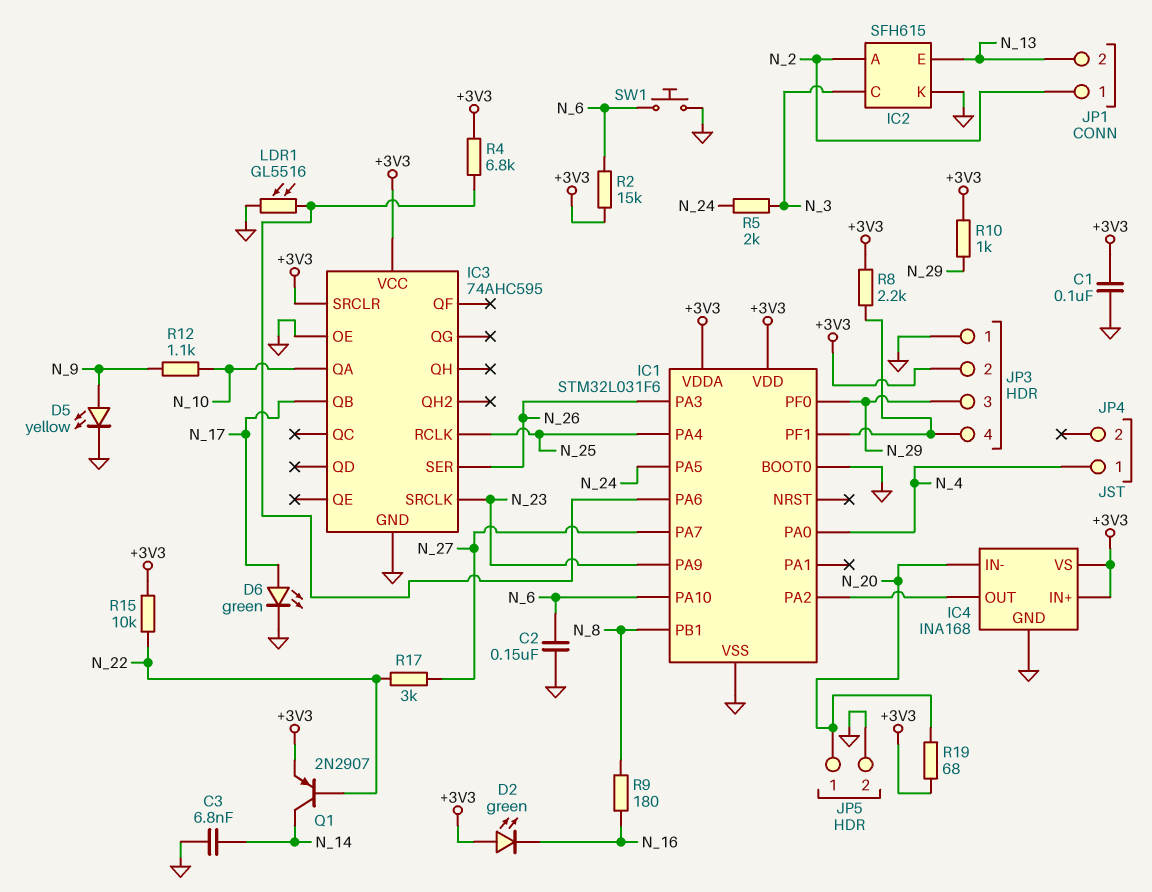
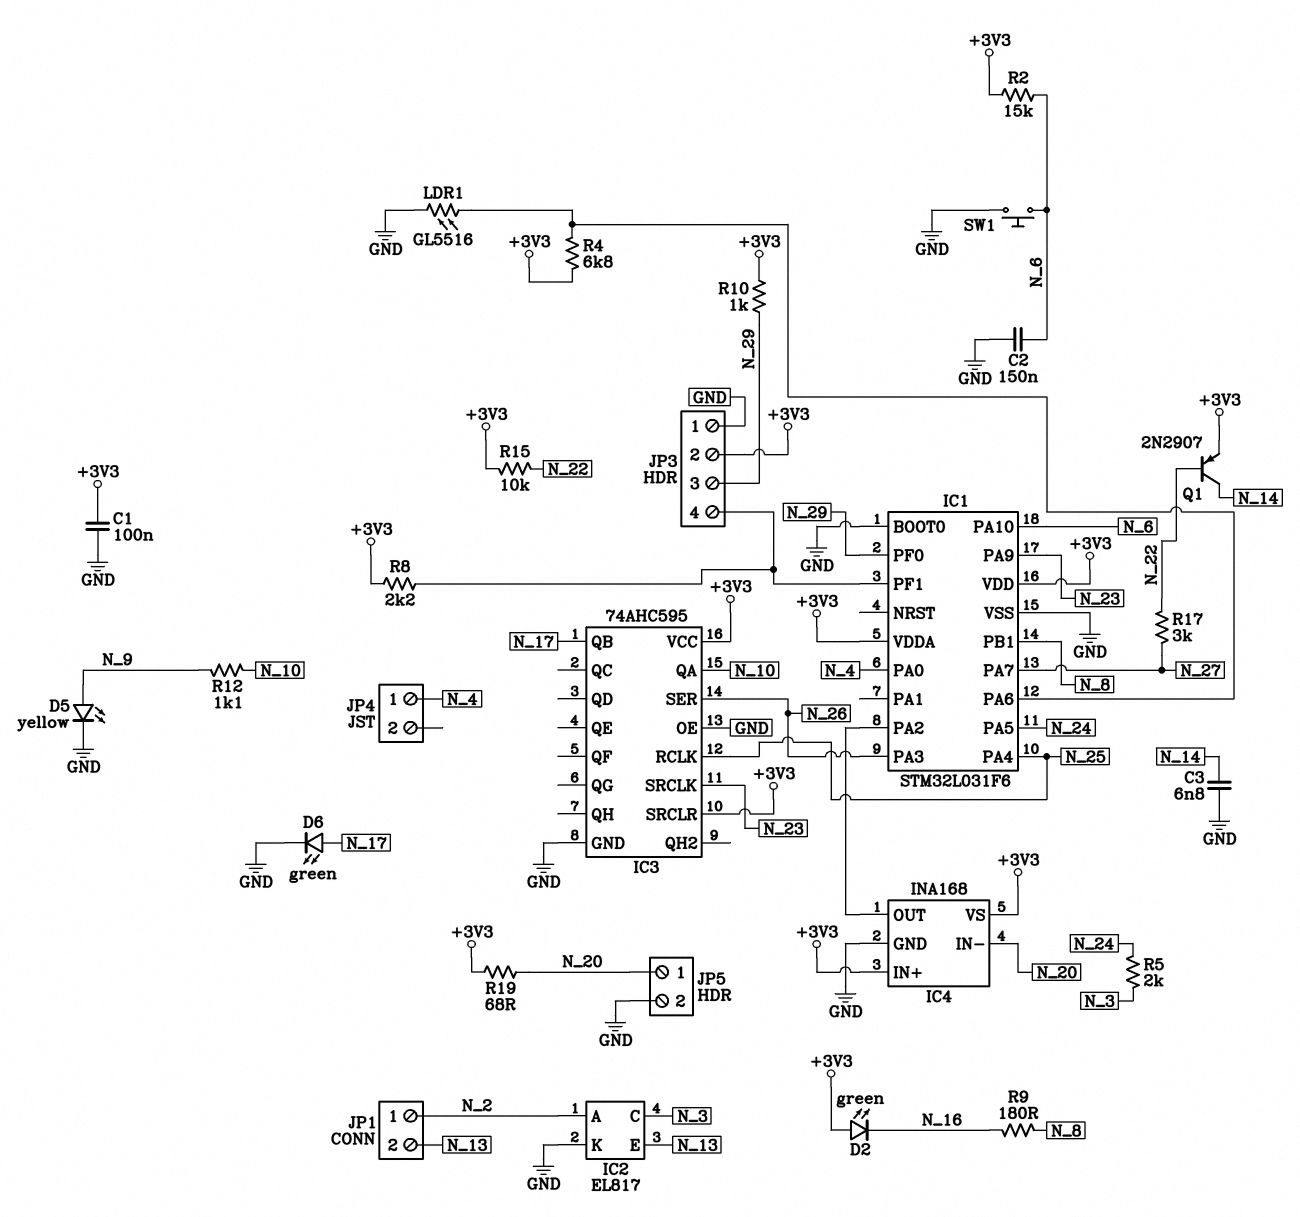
IC2: SFH615 -> EL817

